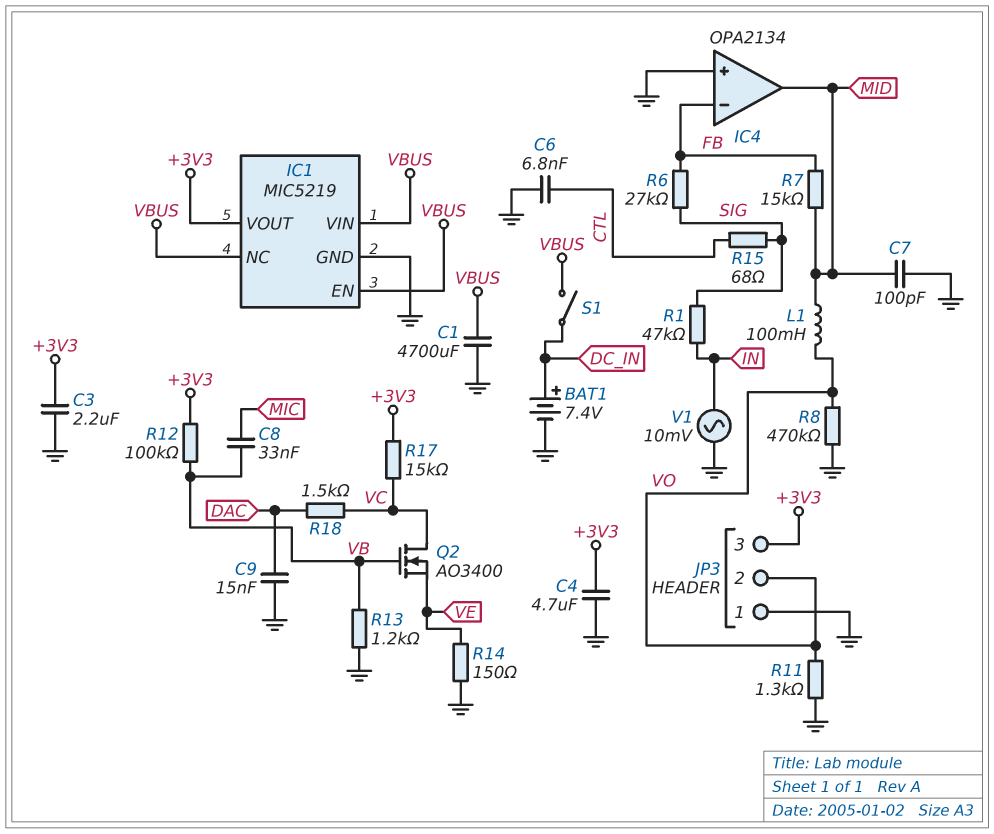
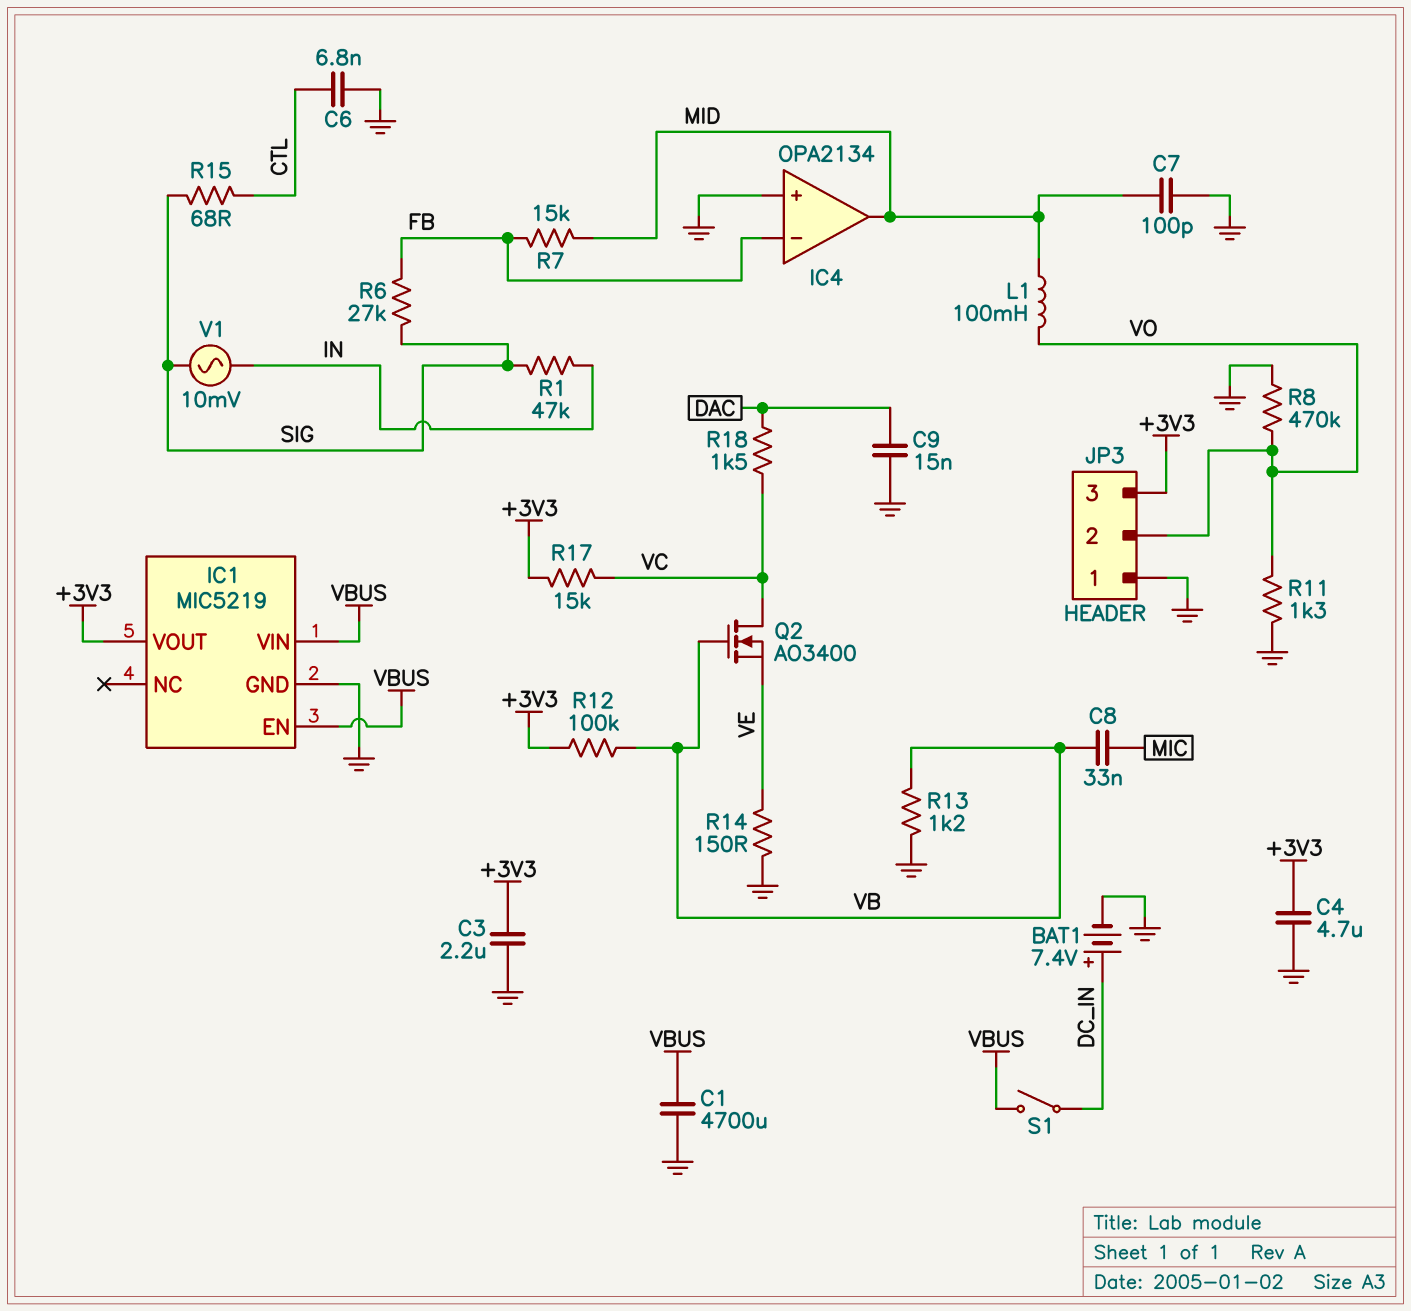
IC1 pin NC: VBUS -> none
V1: AC 10mV (GND, IN) -> AC 10mV (IN, SIG)

